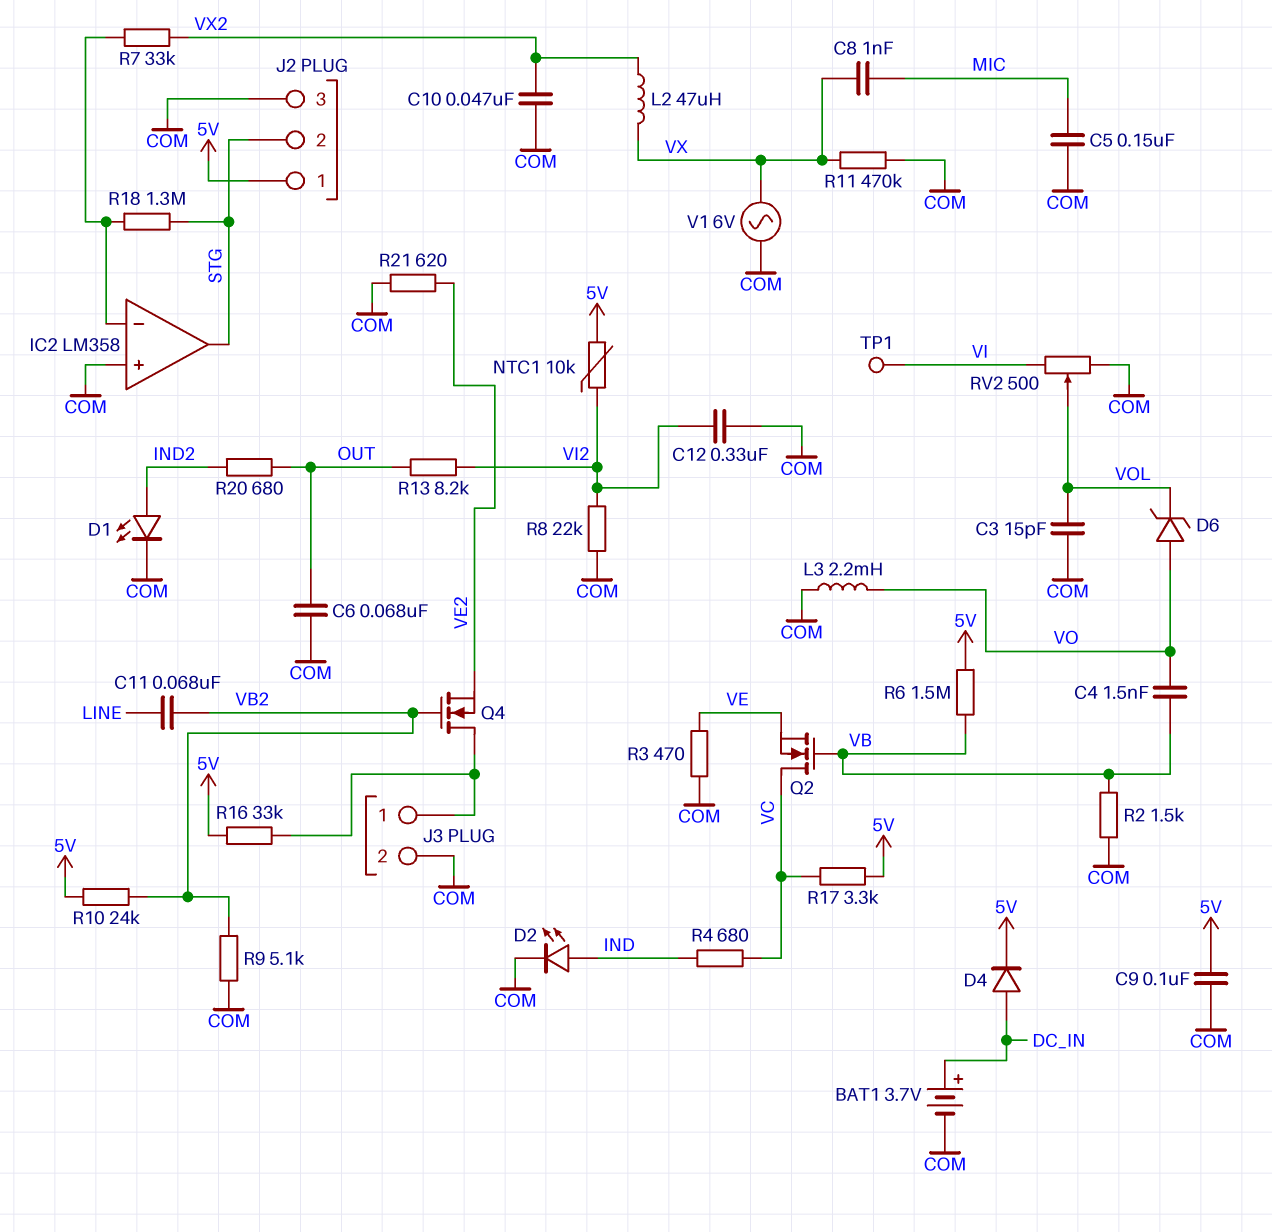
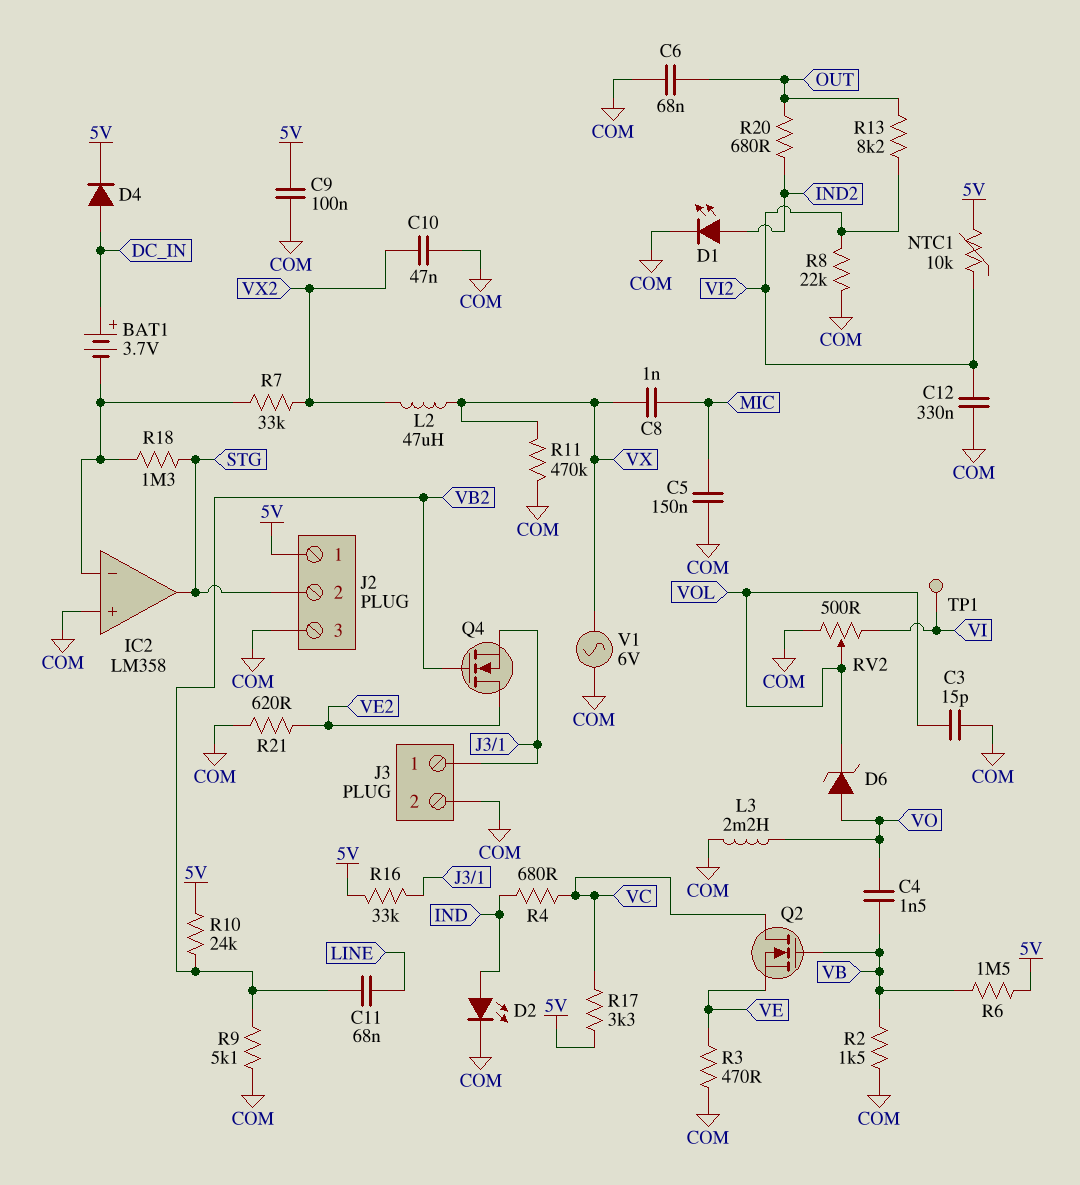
BAT1: 3.7V (plus DC_IN, minus COM) -> 3.7V (plus DC_IN, minus IC2/in-)
Q4: NMOS (G VB2, D J3/1, S VE2) -> NMOS (G VB2, D VE2, S J3/1)

